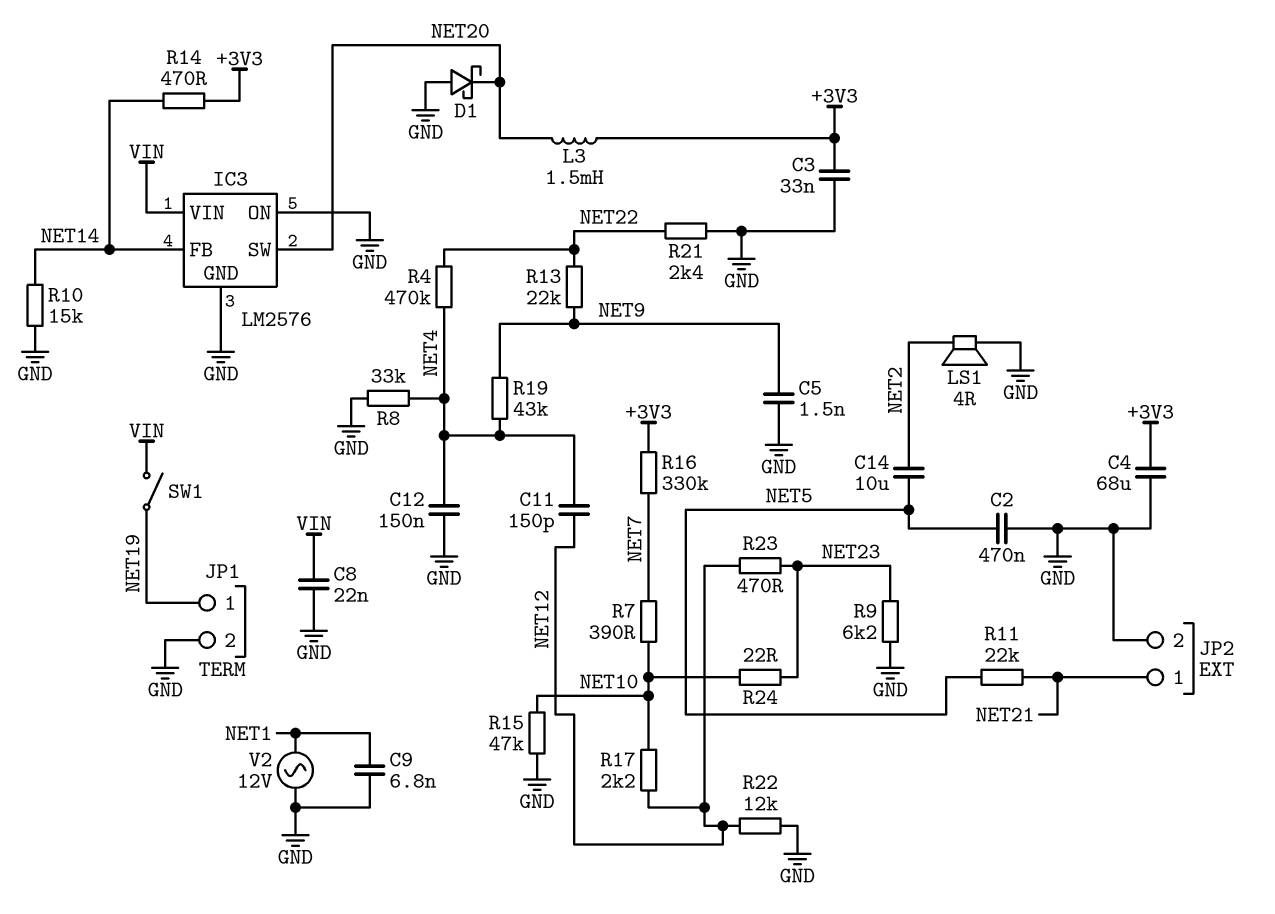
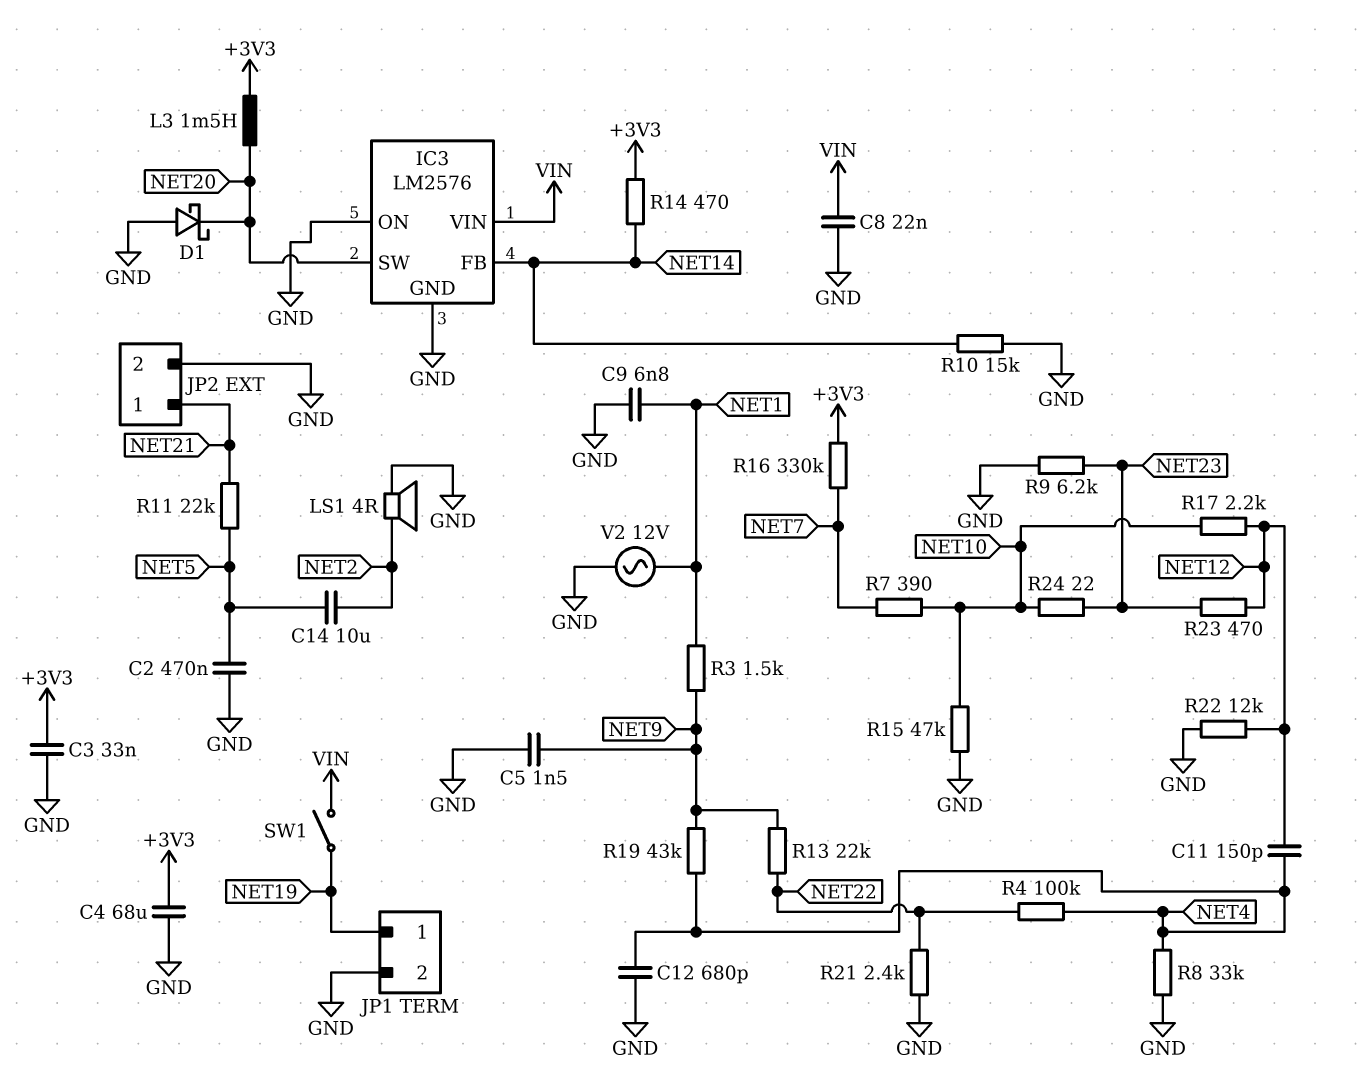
C12: 150nF (GND, NET4) -> 680pF (GND, NET4)
R3: none -> 1.5k (NET1, NET9)
R4: 470k (NET4, NET22) -> 100k (NET4, NET22)

